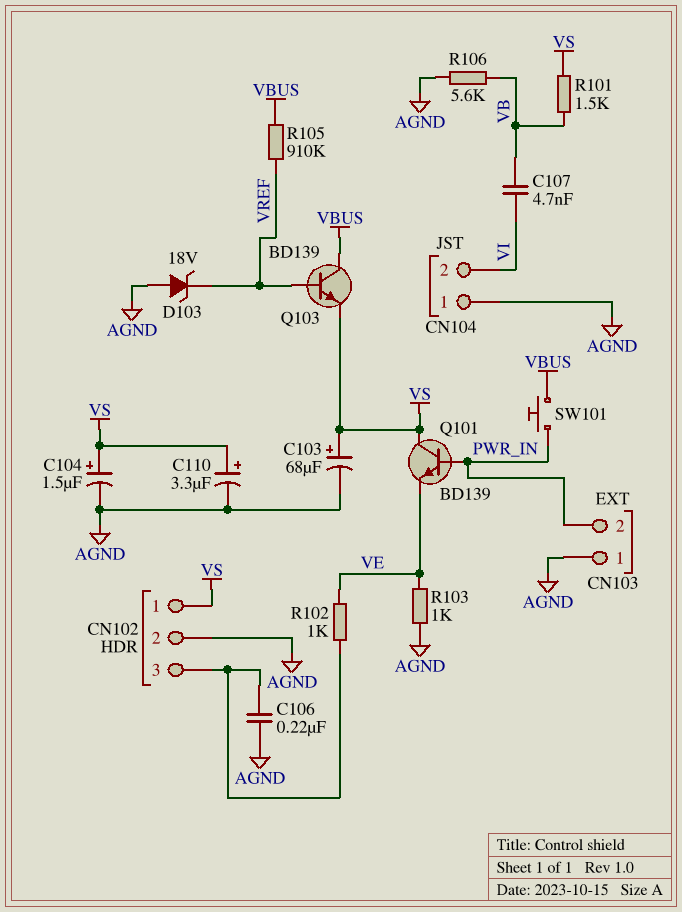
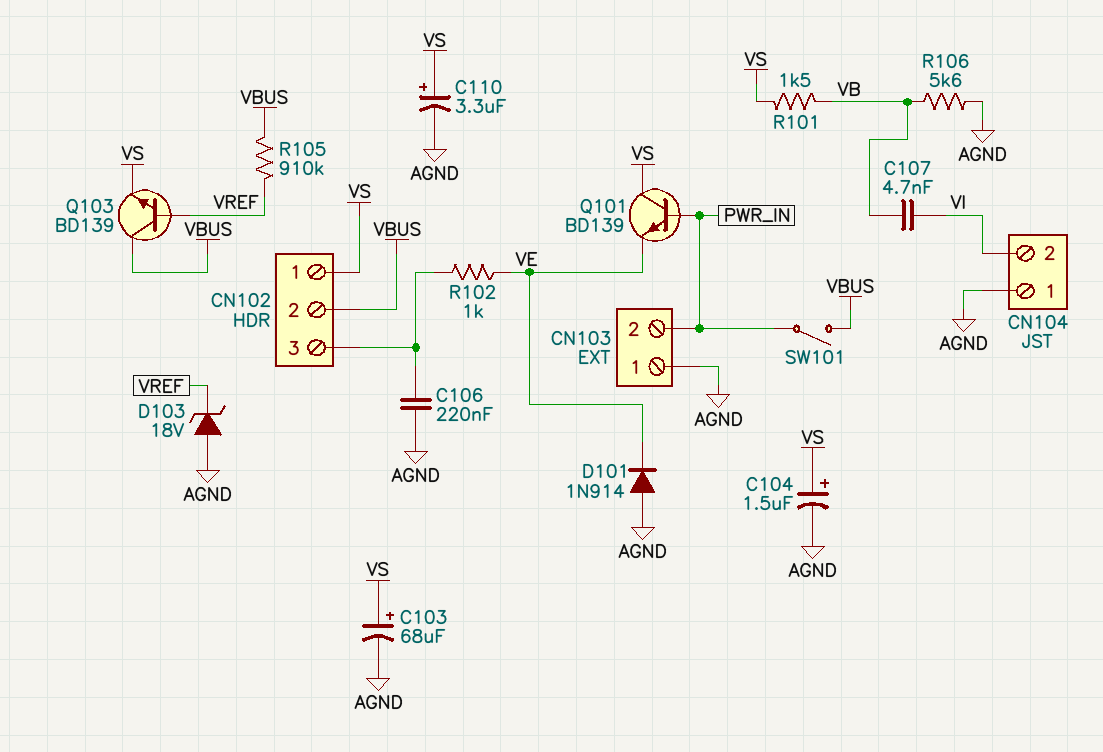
CN102 pin 2: AGND -> VBUS
D101: none -> diode 1N914 (A AGND, K VE)
R103: 1k (AGND, VE) -> none
SW101: button (PWR_IN, VBUS) -> switch (PWR_IN, VBUS)

